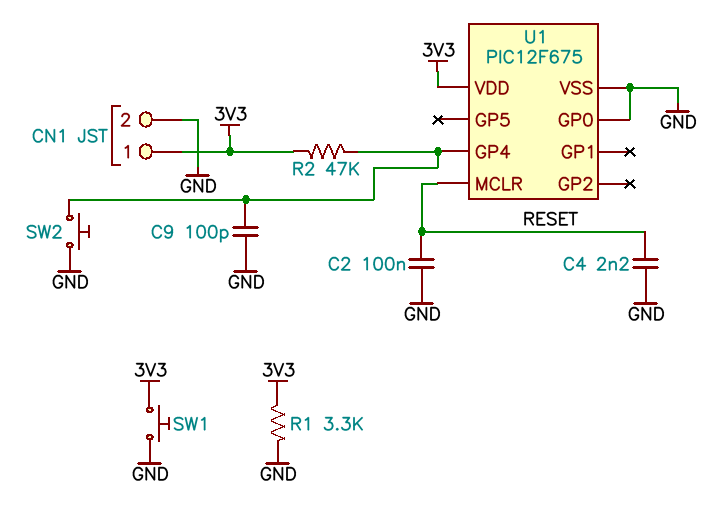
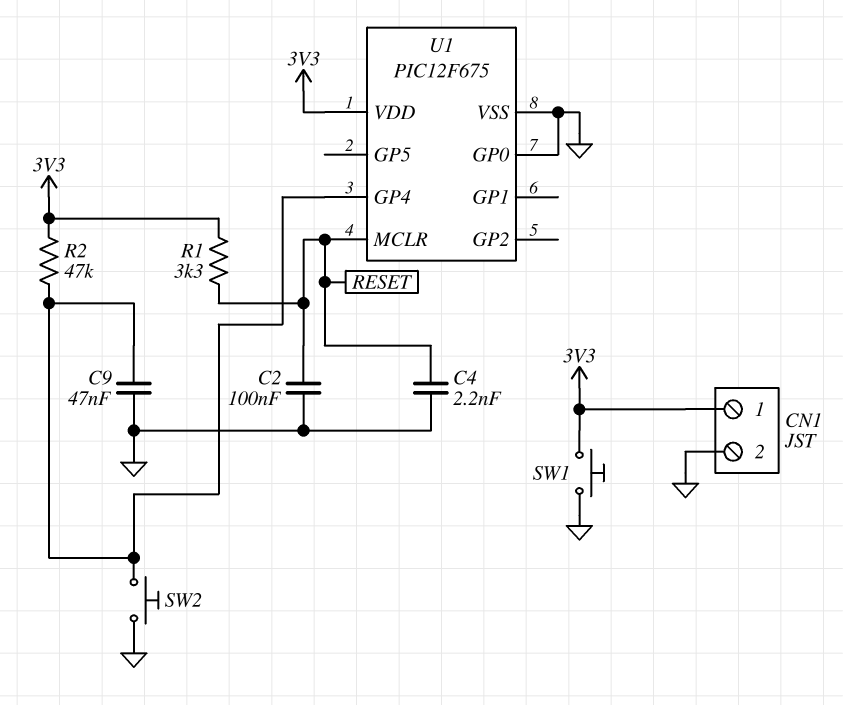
C9: 100pF (GND, U1/GP4) -> 47nF (GND, U1/GP4)
R1: 3.3k (3V3, GND) -> 3.3k (3V3, RESET)

